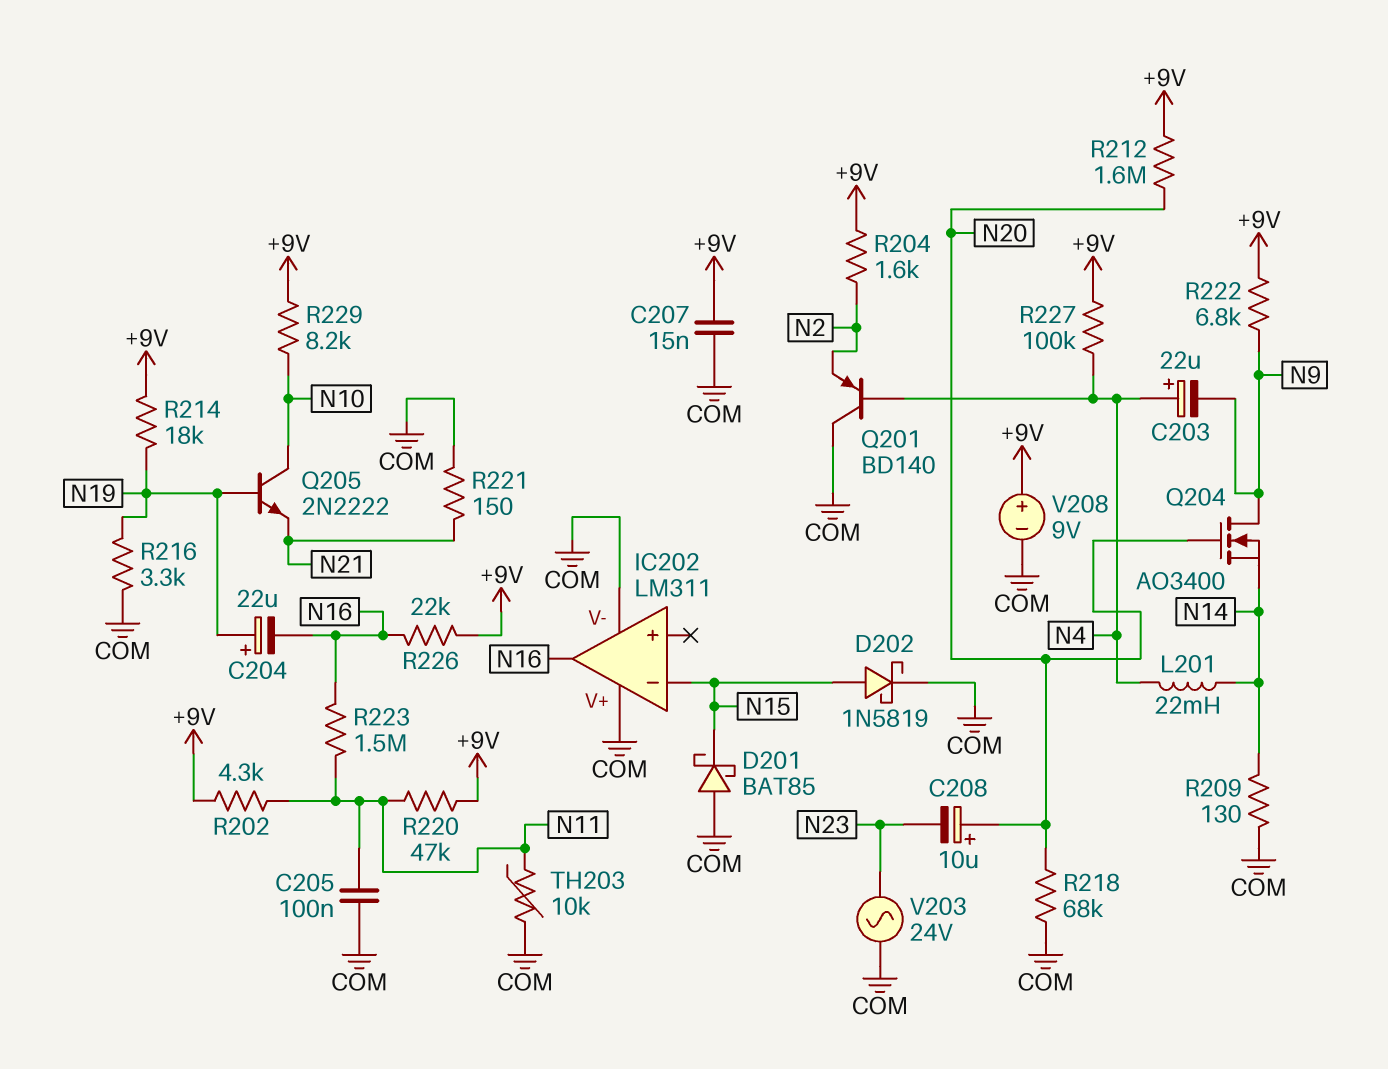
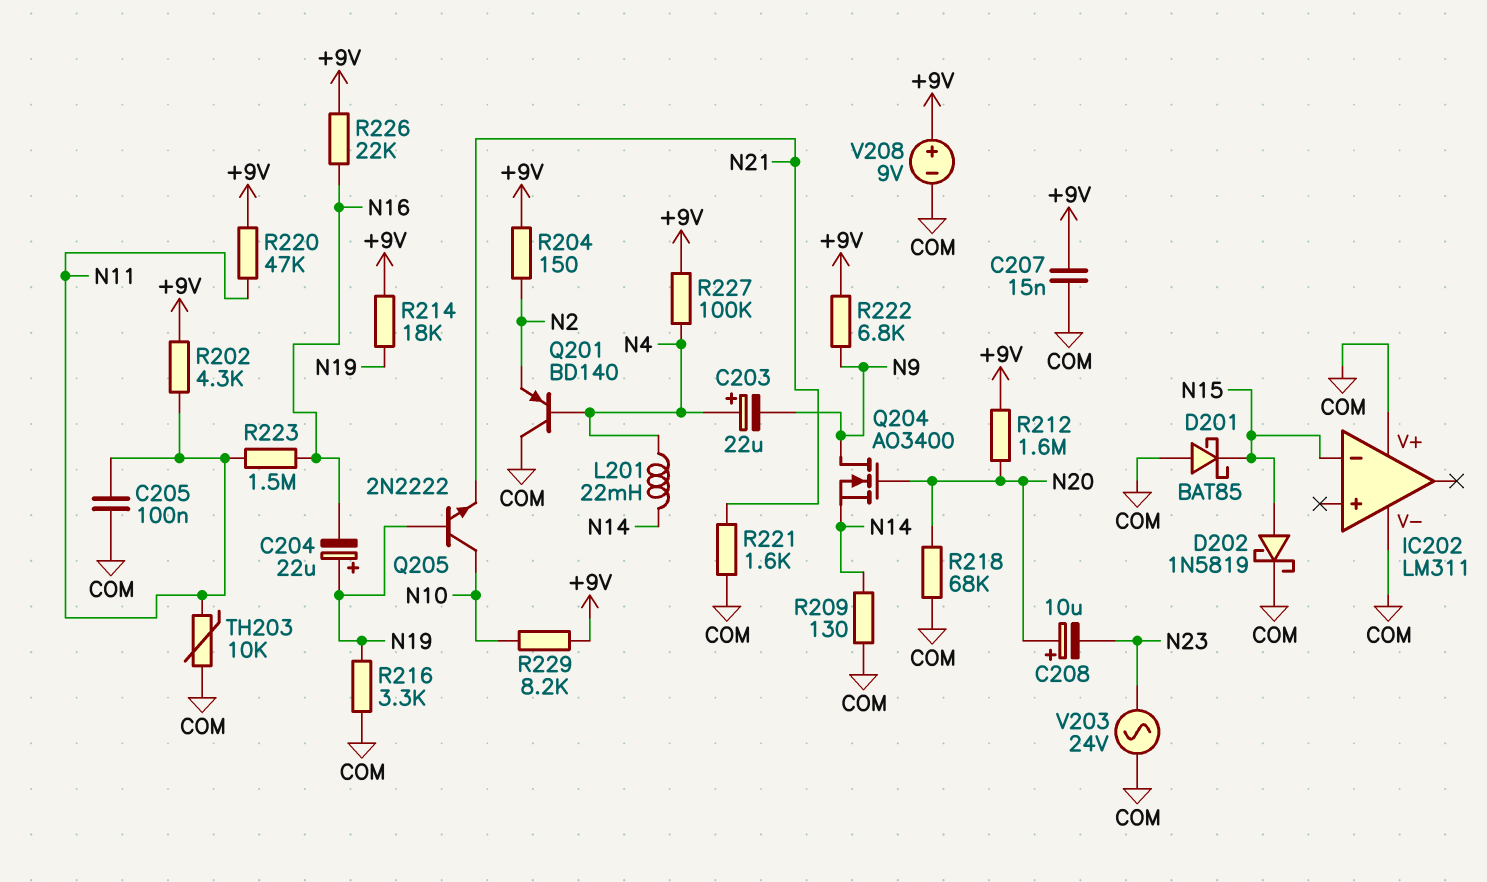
IC202 pin out: N16 -> none
R204: 1.6k (+9V, N2) -> 150 (+9V, N2)
R221: 150 (COM, N21) -> 1.6k (COM, N21)

